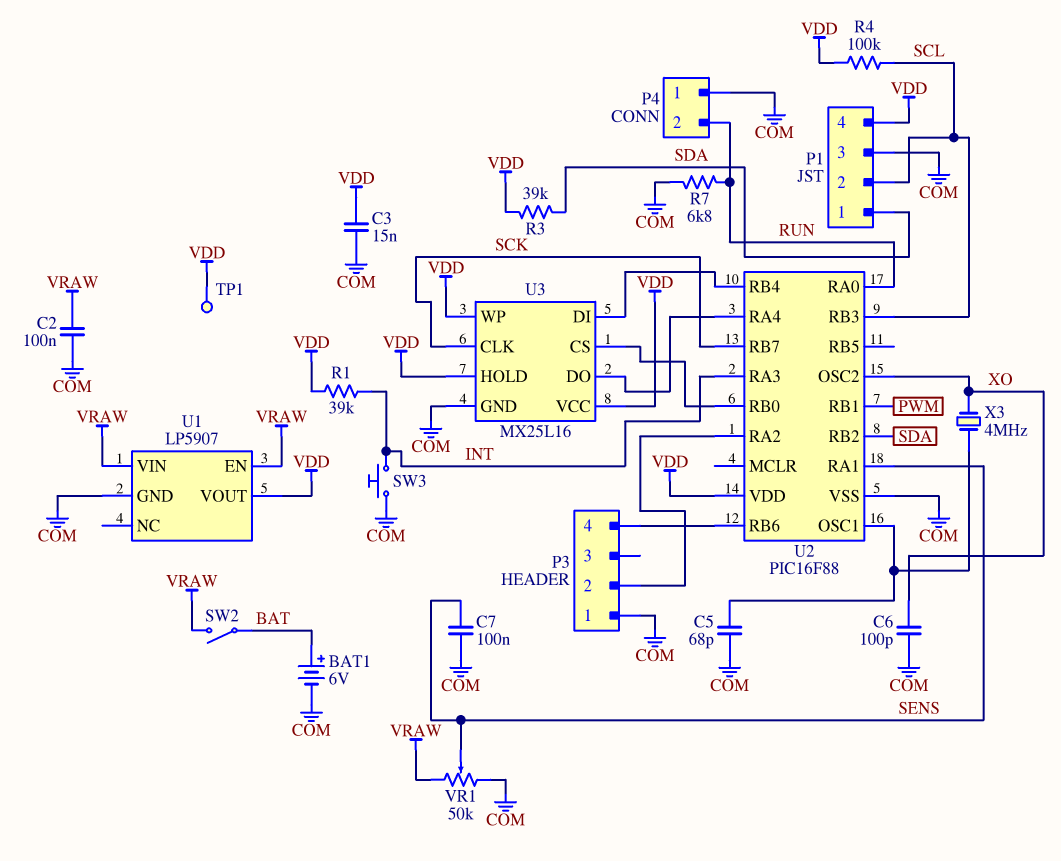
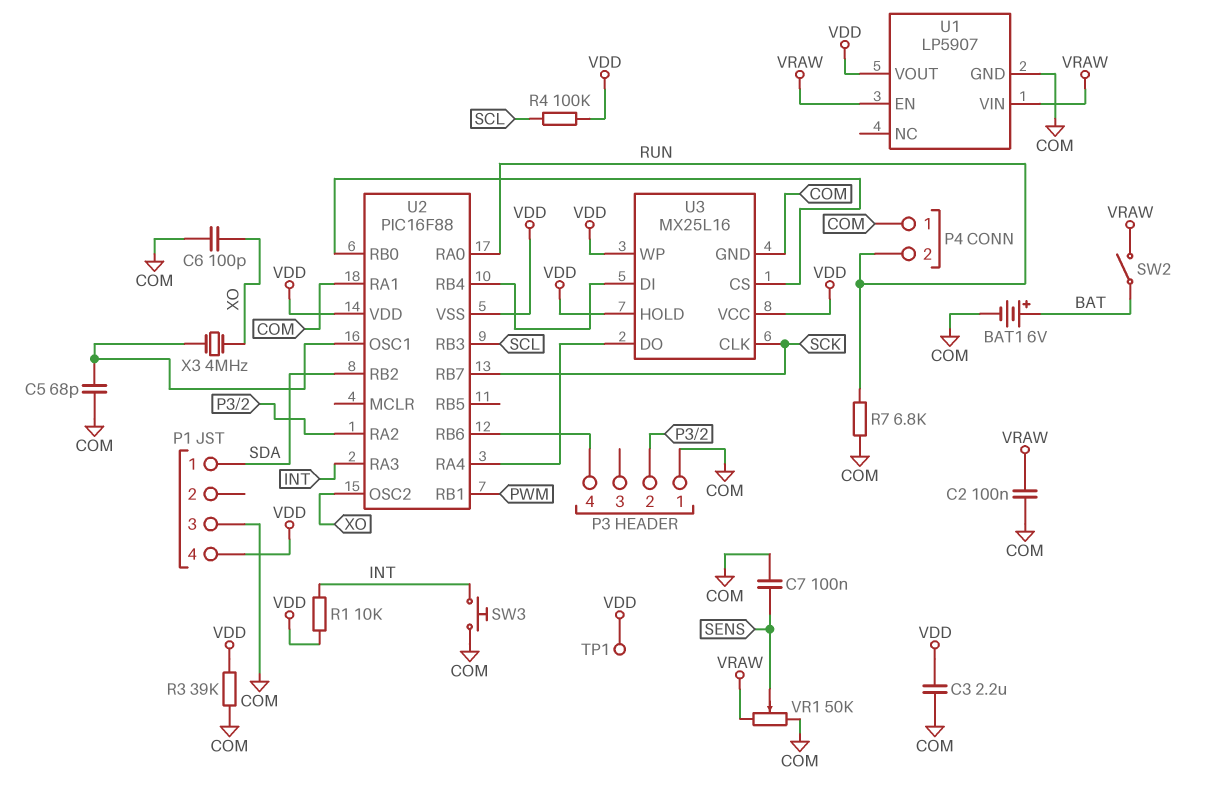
C3: 15nF (COM, VDD) -> 2.2uF (COM, VDD)
P1 pin 2: SCL -> none
R1: 39k (INT, VDD) -> 10k (INT, VDD)
R3: 39k (SDA, VDD) -> 39k (COM, VDD)
U2 pin RA1: SENS -> COM
U2 pin VSS: COM -> VDD

